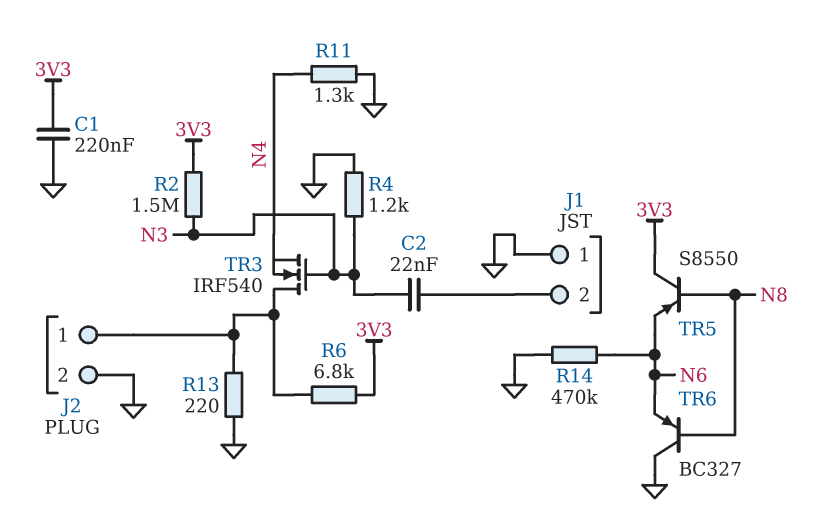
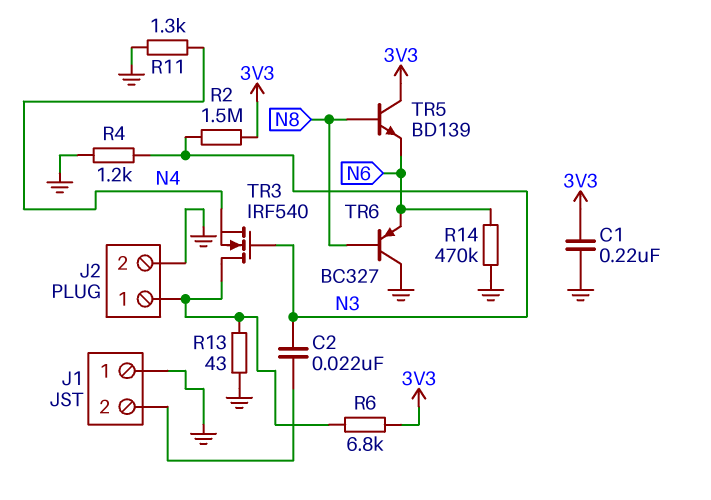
R13: 220 (GND, J2/1) -> 43 (GND, J2/1)
TR5: PNP S8550 (B N8, C 3V3, E N6) -> NPN BD139 (B N8, C 3V3, E N6)

